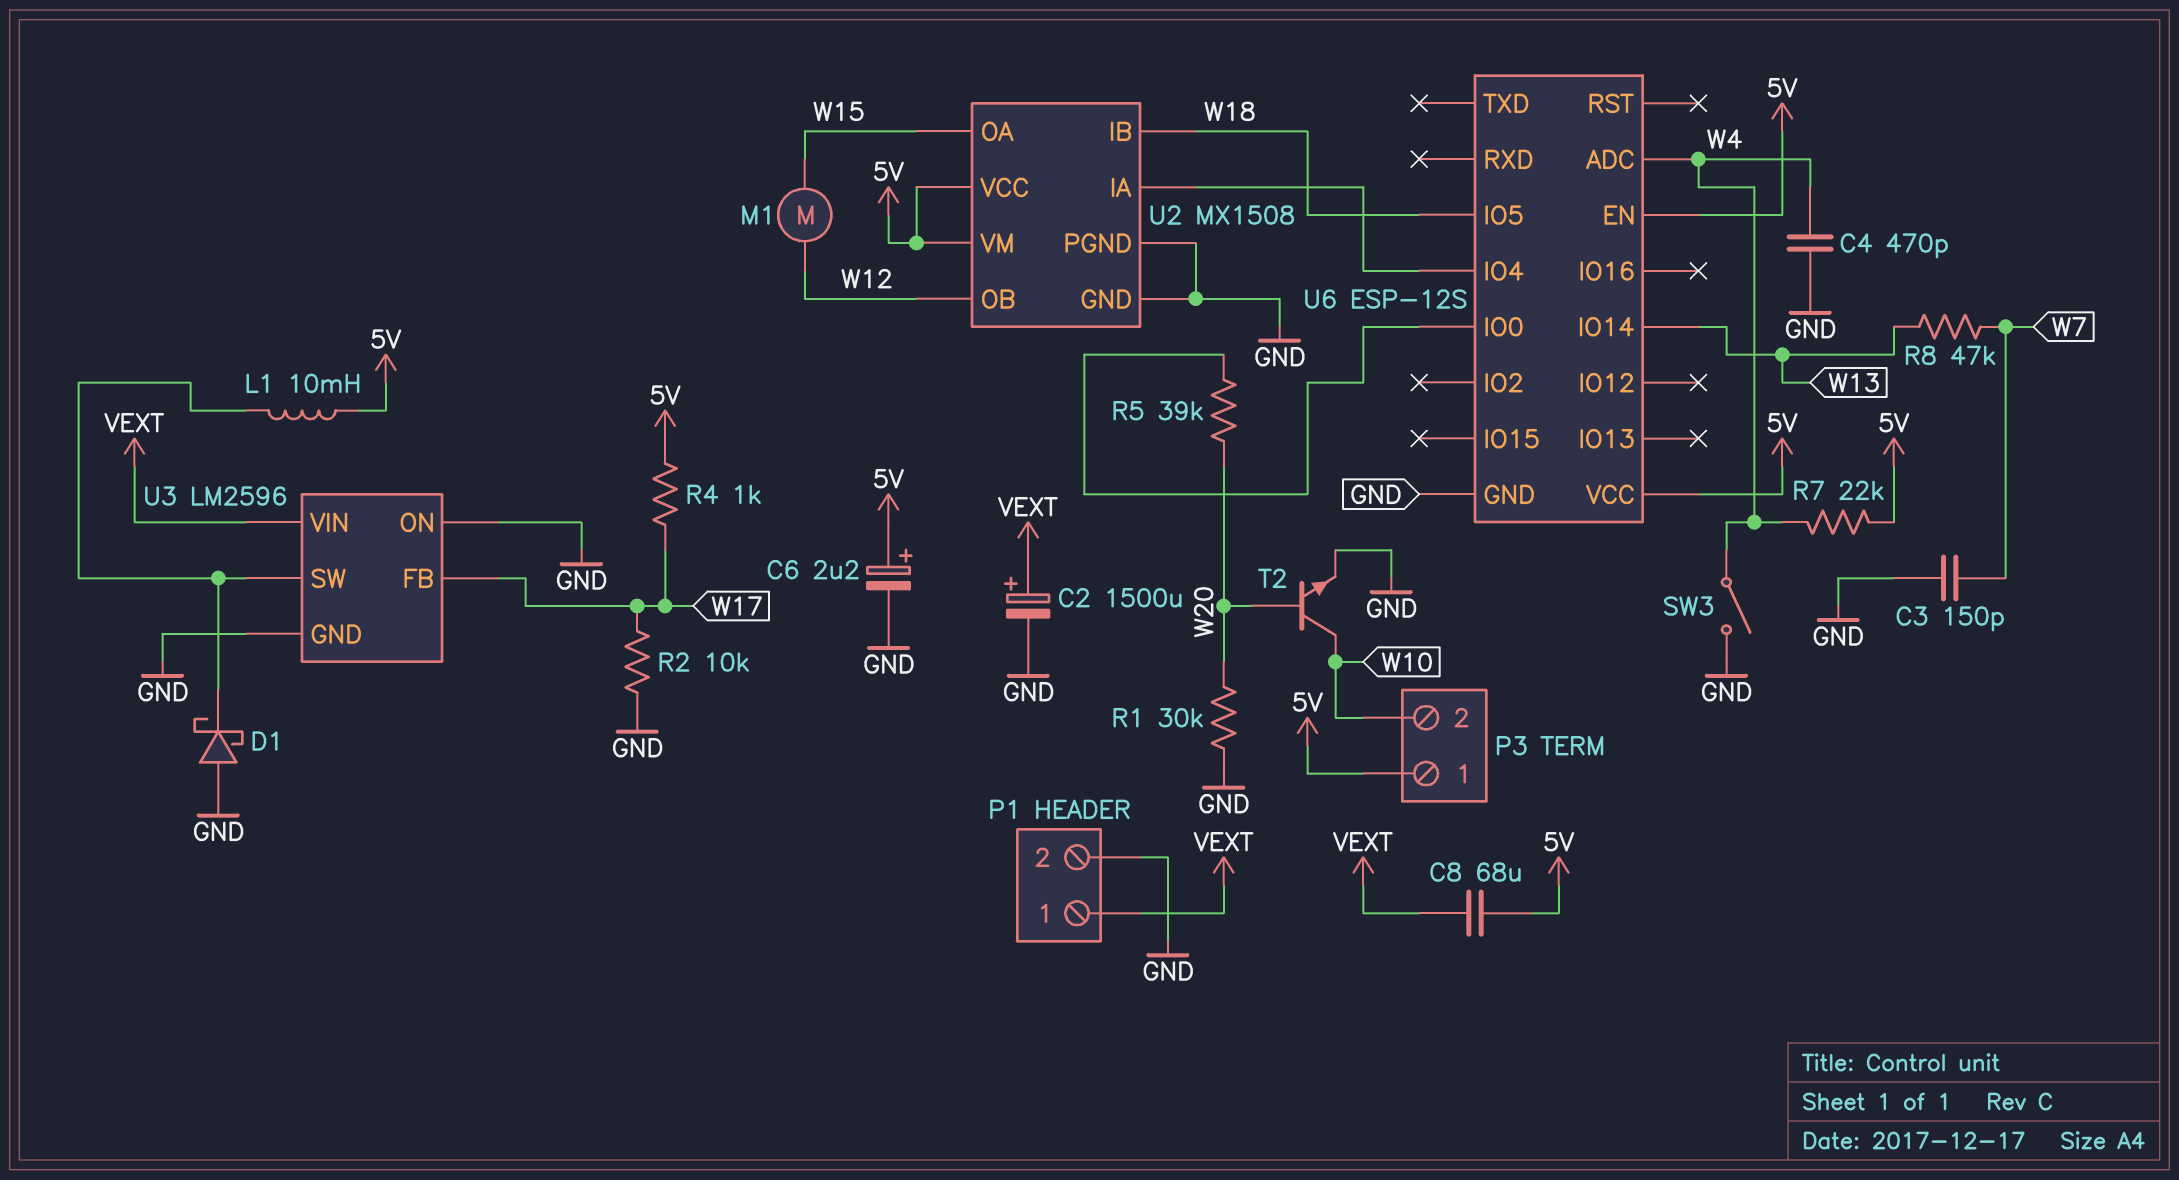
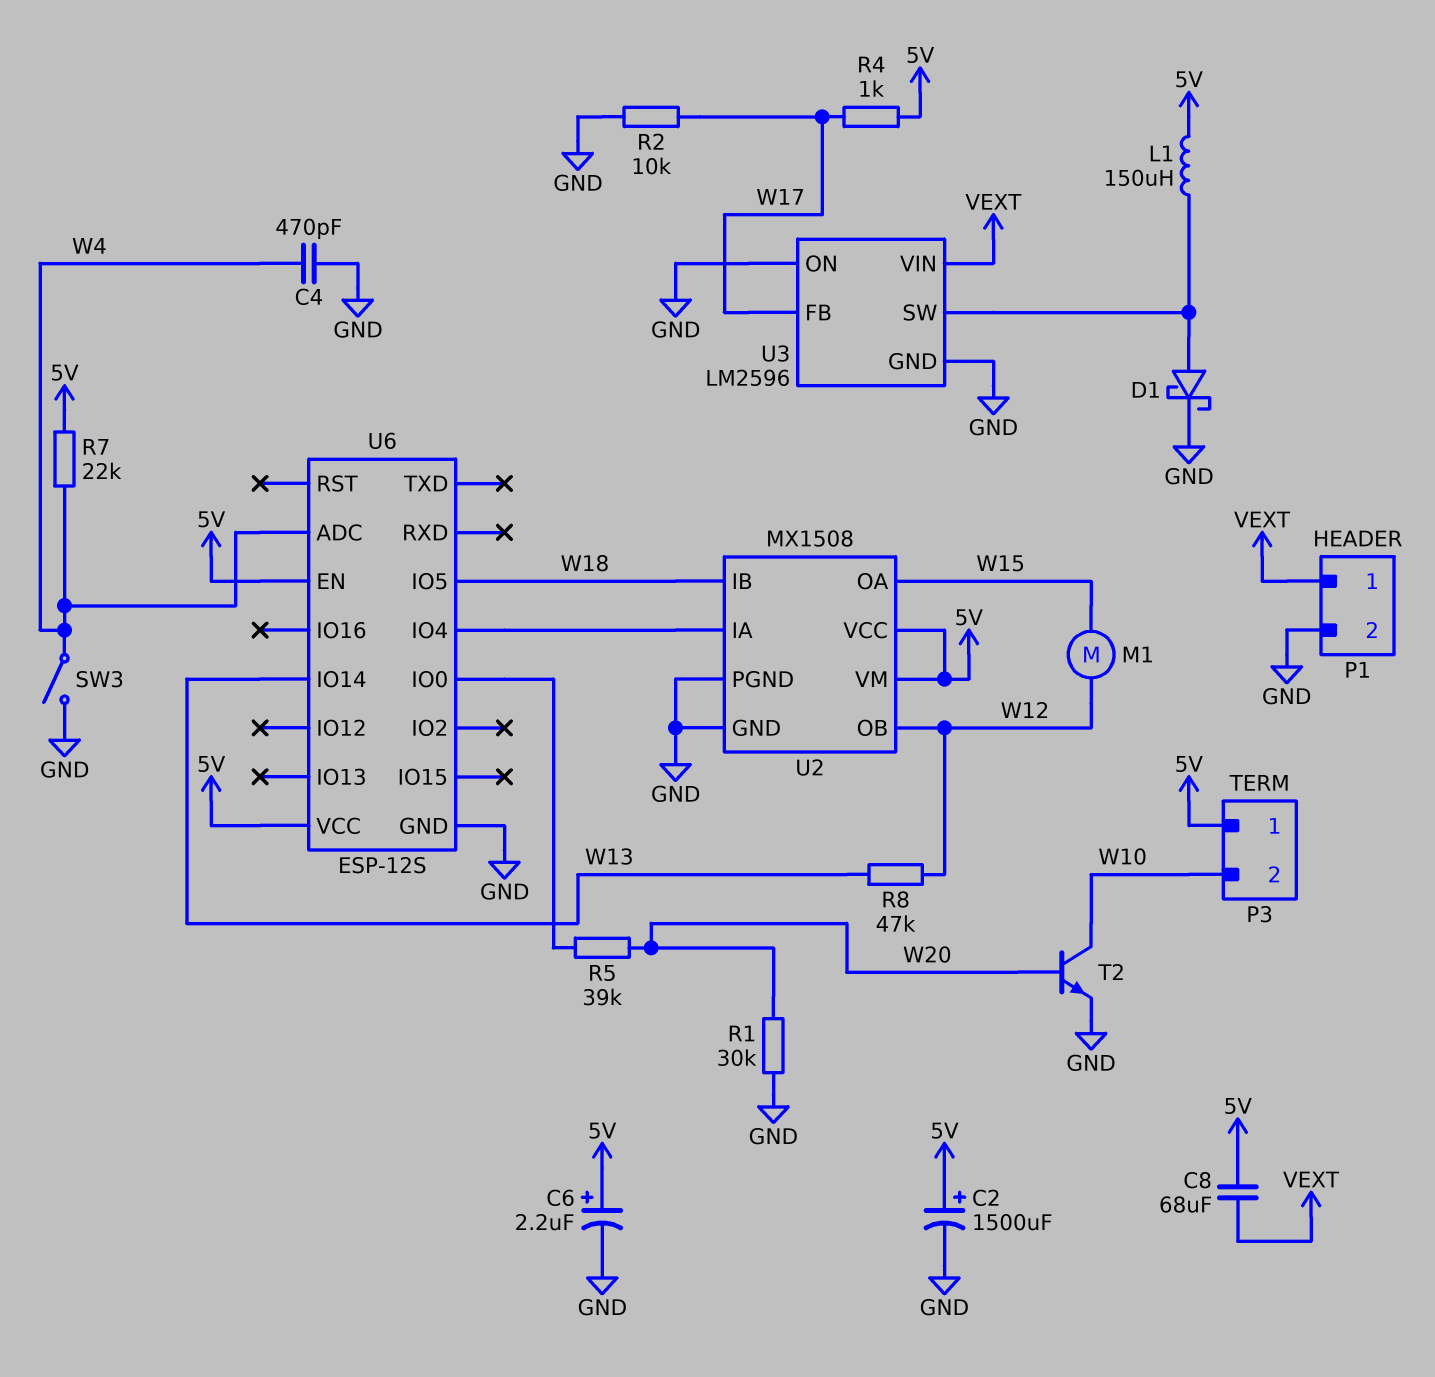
C2: 1500uF (plus VEXT, minus GND) -> 1500uF (plus 5V, minus GND)
C3: 150pF (GND, W7) -> none
D1: schottky (A GND, K U3/SW) -> schottky (A U3/SW, K GND)
L1: 10mH (5V, U3/SW) -> 150uH (5V, U3/SW)
R8: 47k (W7, W13) -> 47k (W12, W13)

